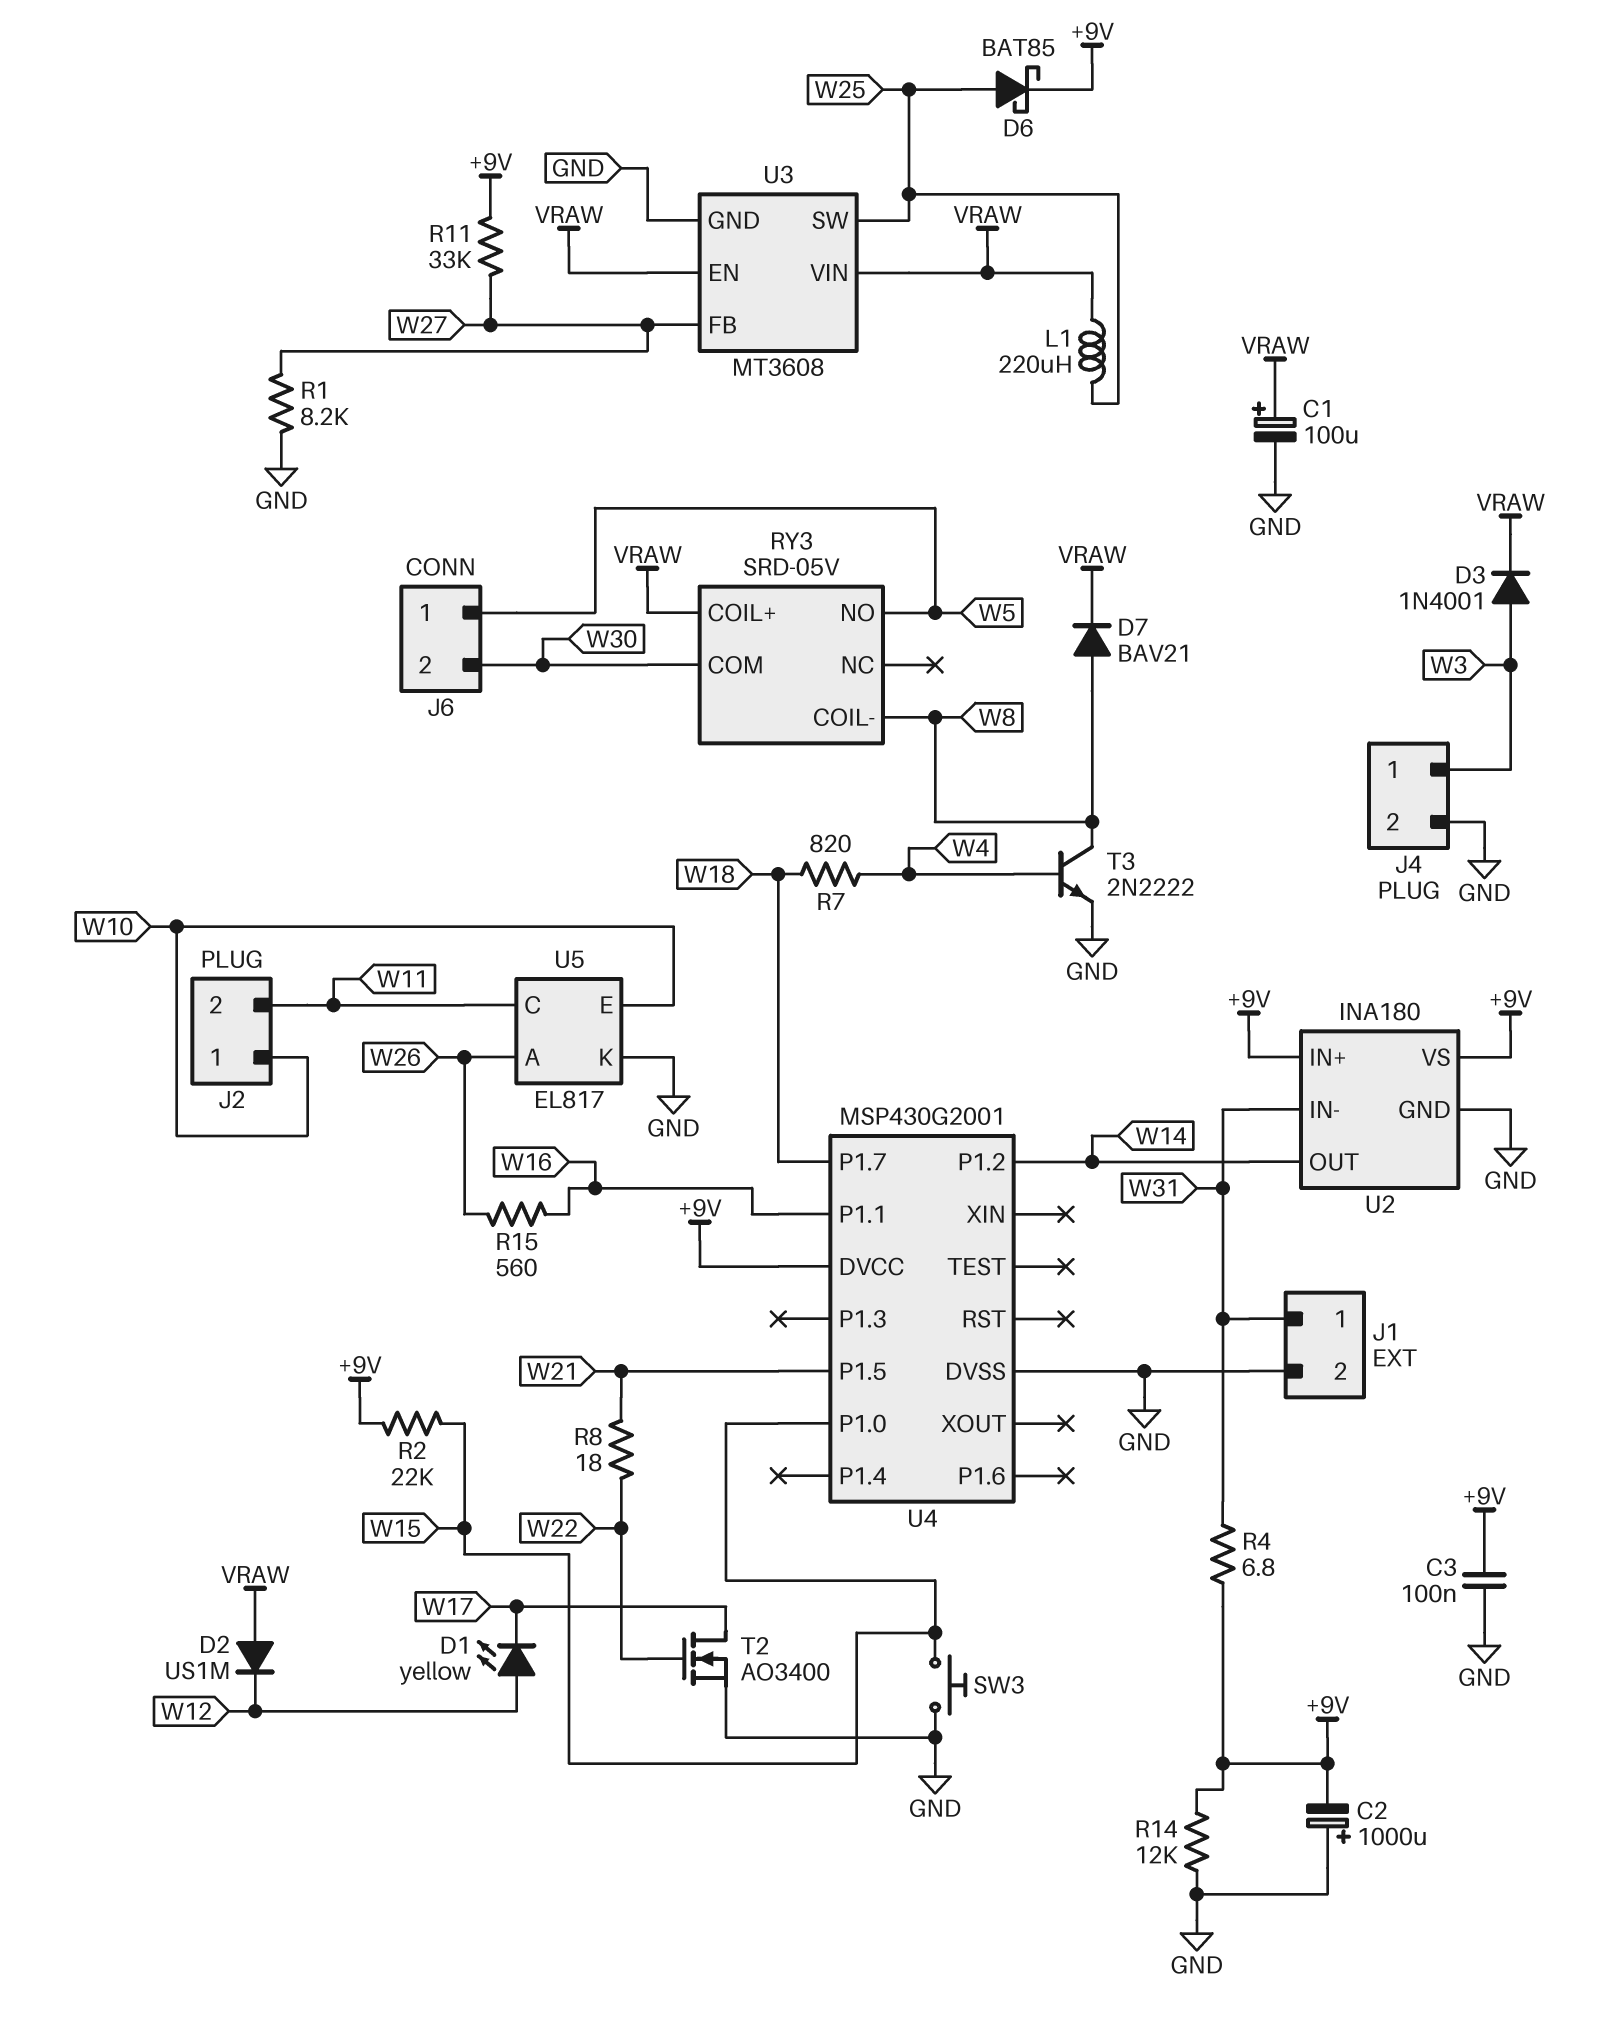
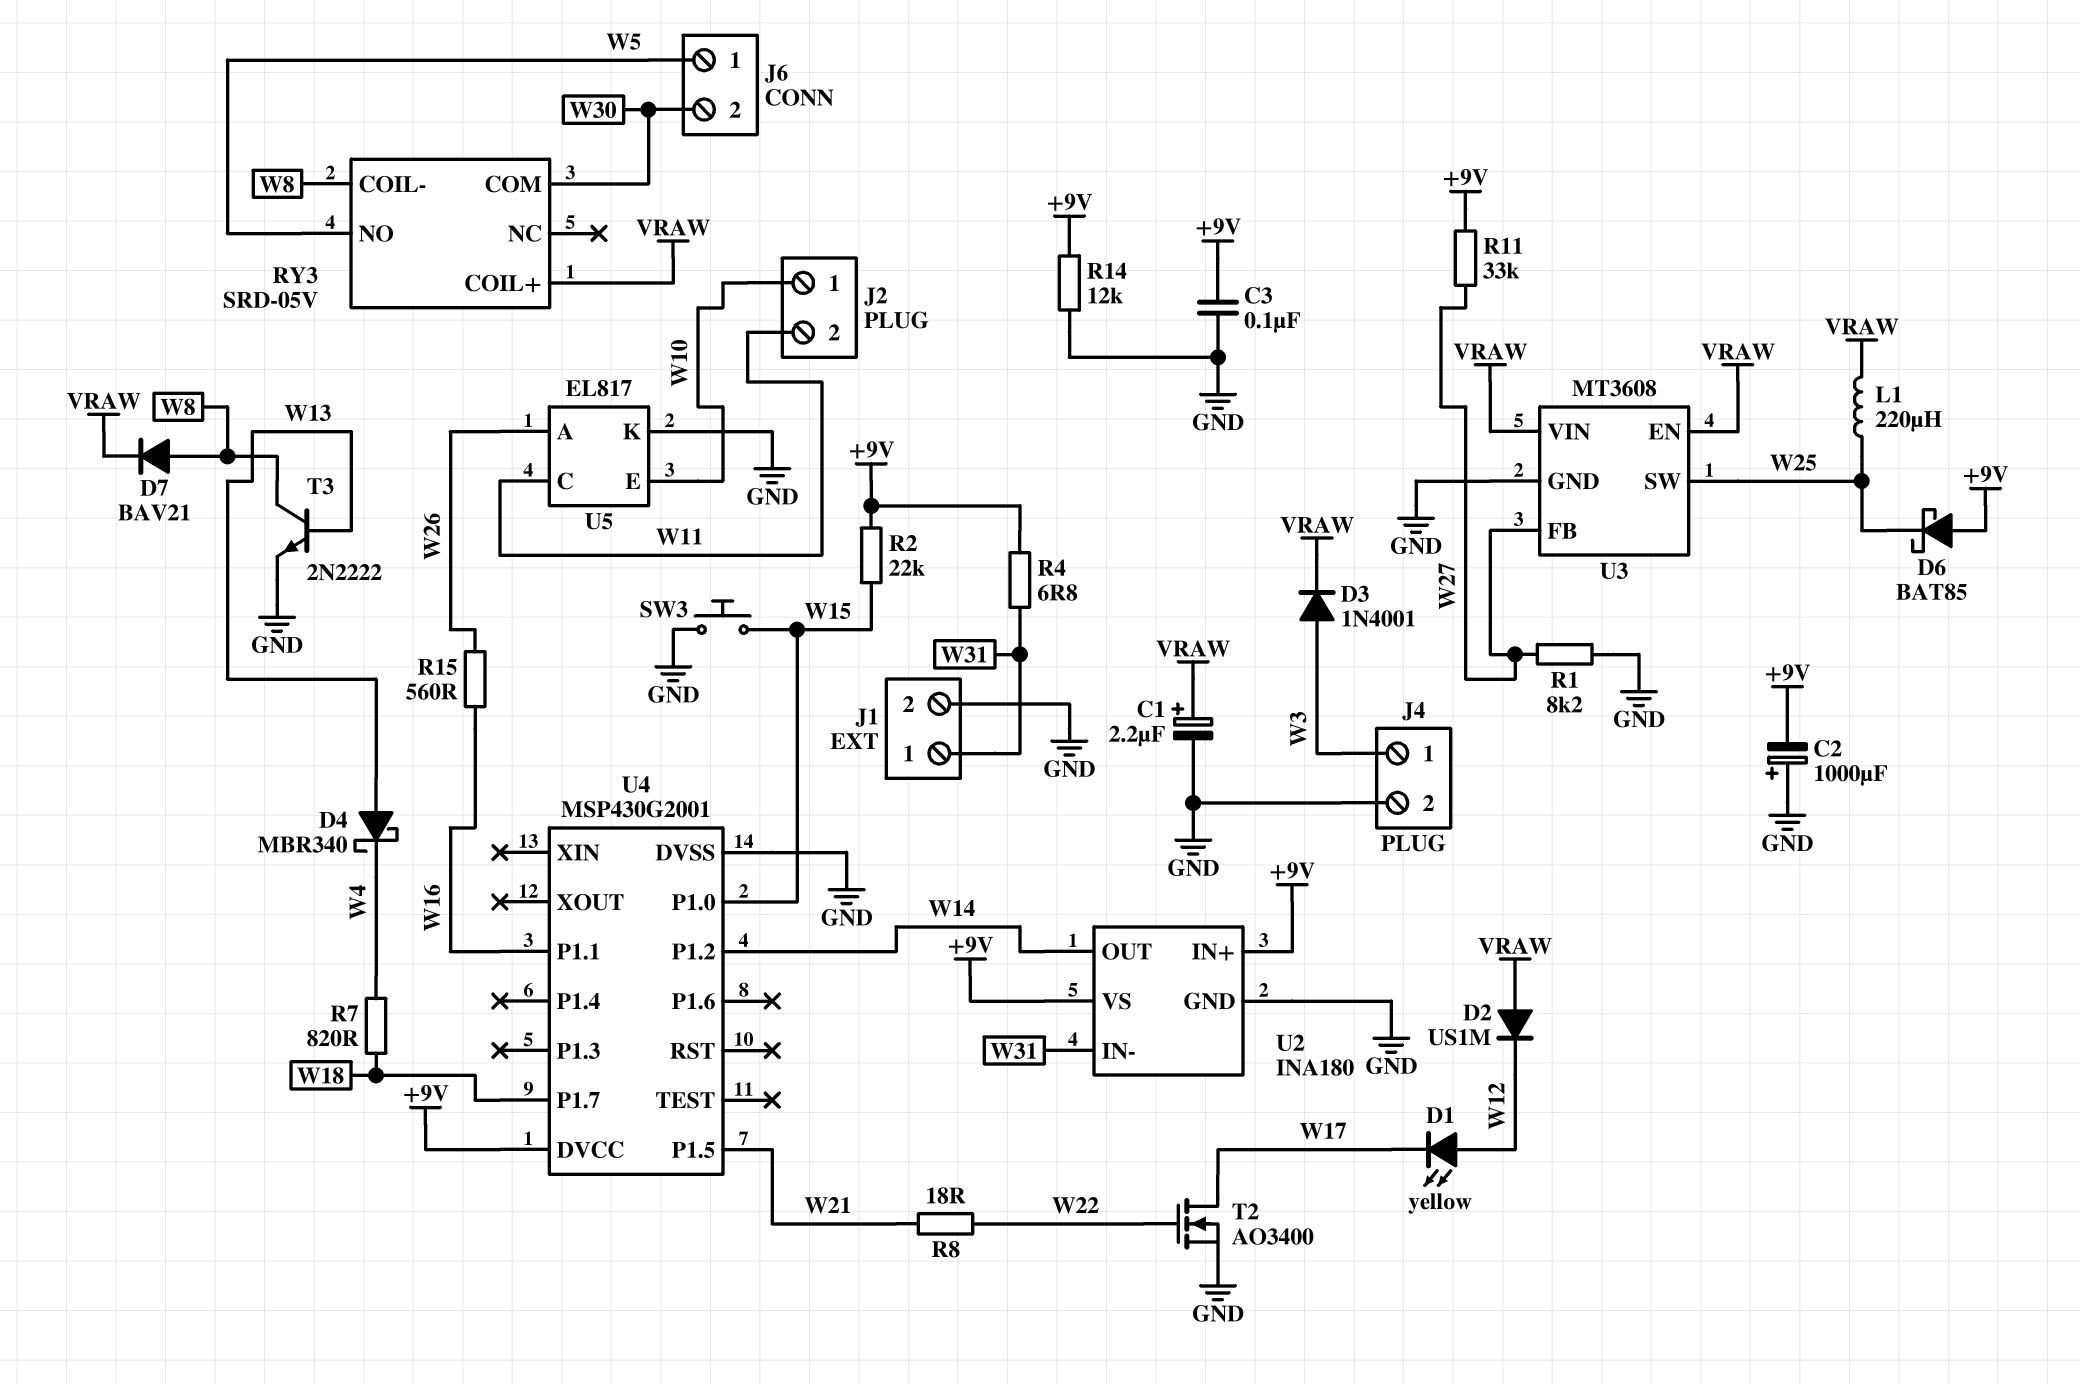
C1: 100uF (plus VRAW, minus GND) -> 2.2uF (plus VRAW, minus GND)
D4: none -> schottky MBR340 (A W13, K W4)
D6: schottky BAT85 (A W25, K +9V) -> schottky BAT85 (A +9V, K W25)
T3: NPN 2N2222 (B W4, C W8, E GND) -> NPN 2N2222 (B W13, C W8, E GND)

